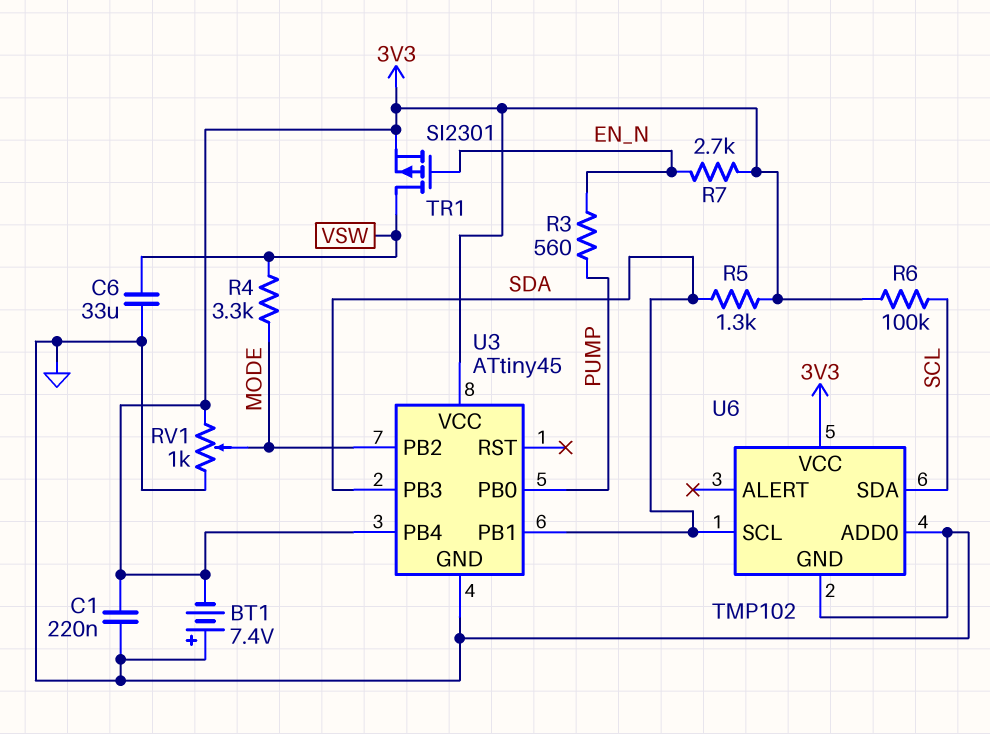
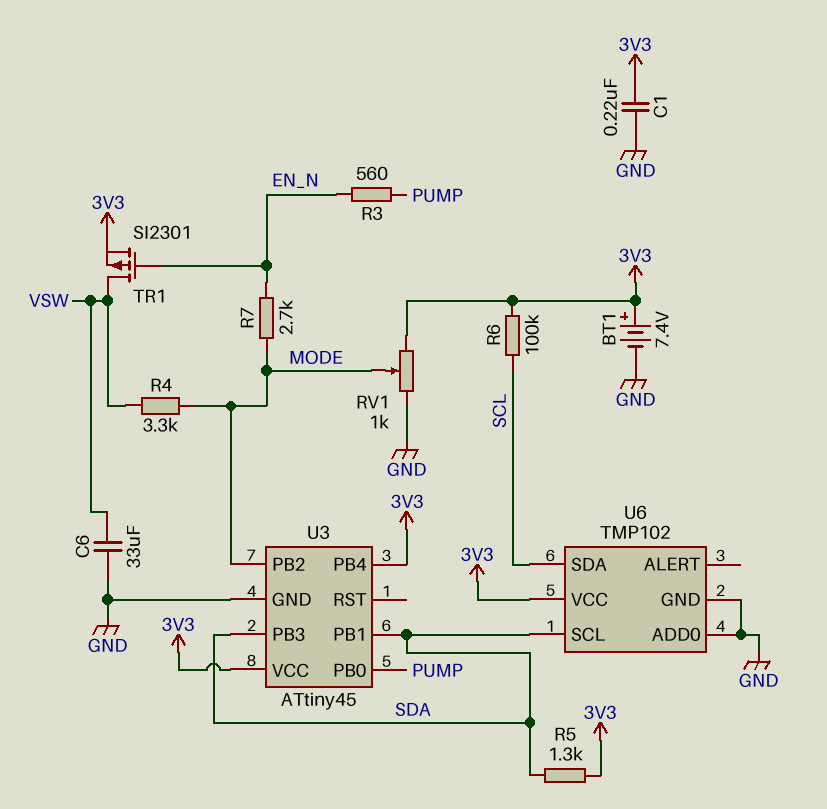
BT1: 7.4V (plus GND, minus 3V3) -> 7.4V (plus 3V3, minus GND)
R7: 2.7k (3V3, EN_N) -> 2.7k (EN_N, MODE)

